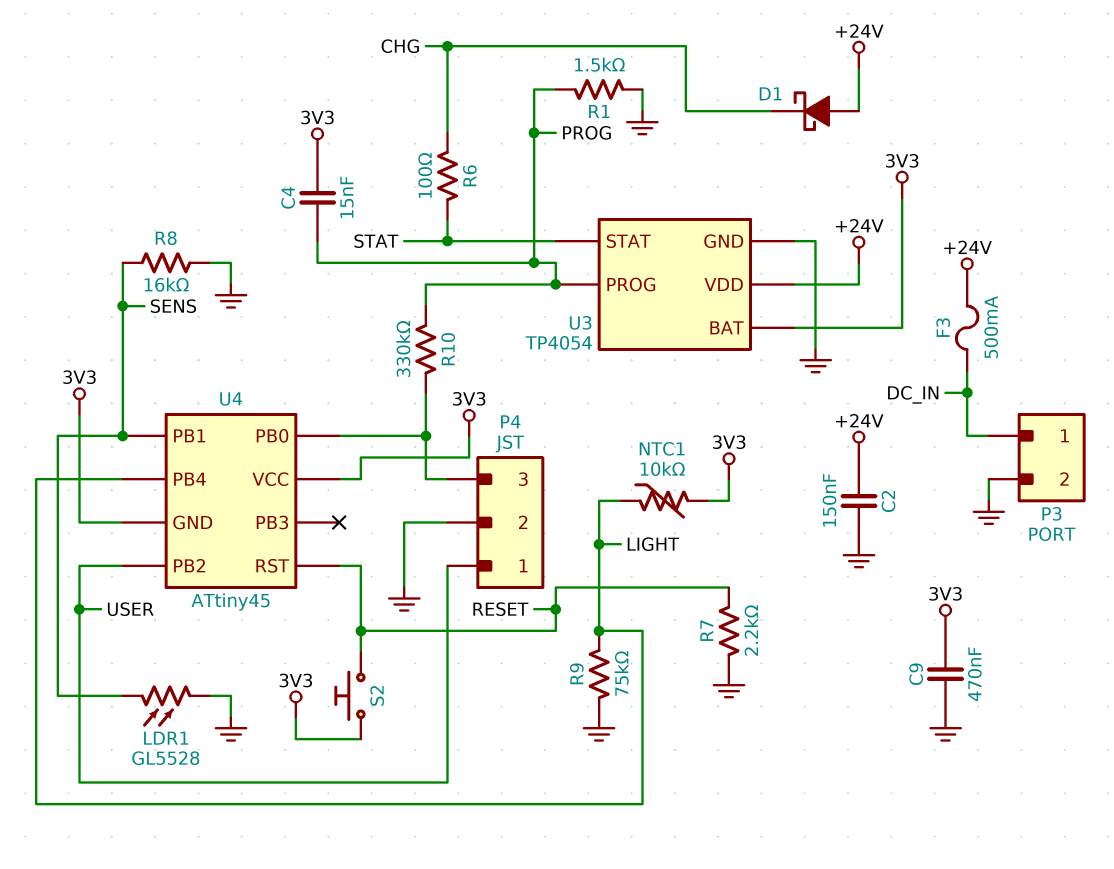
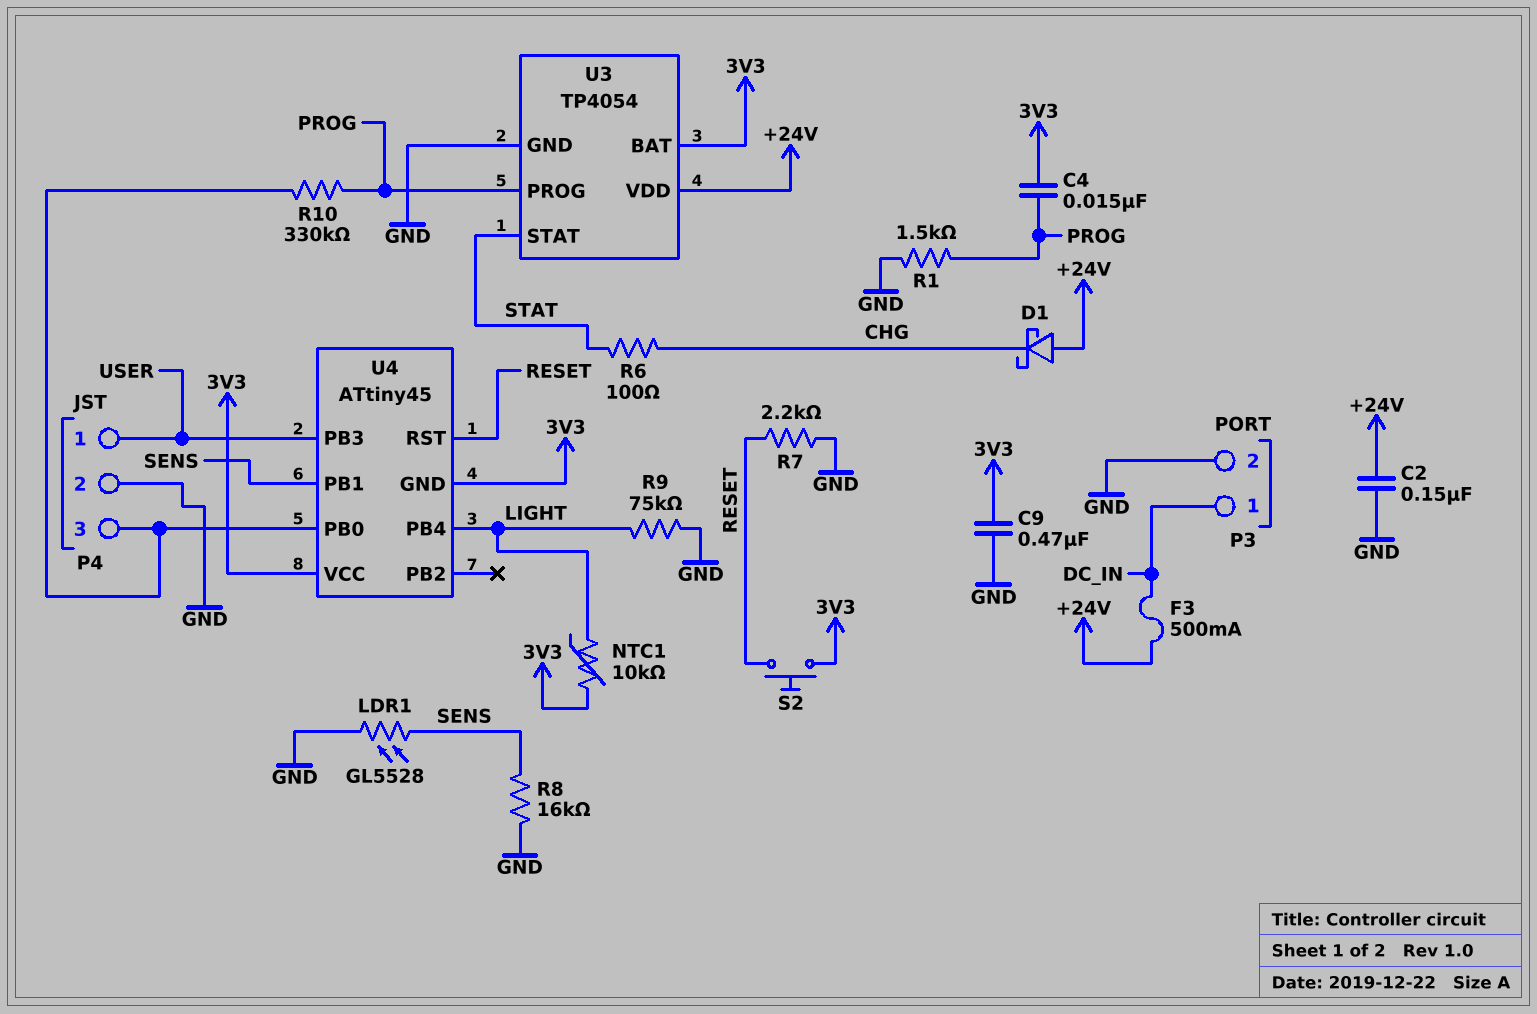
U4 pin PB2: USER -> none
U4 pin PB3: none -> USER

